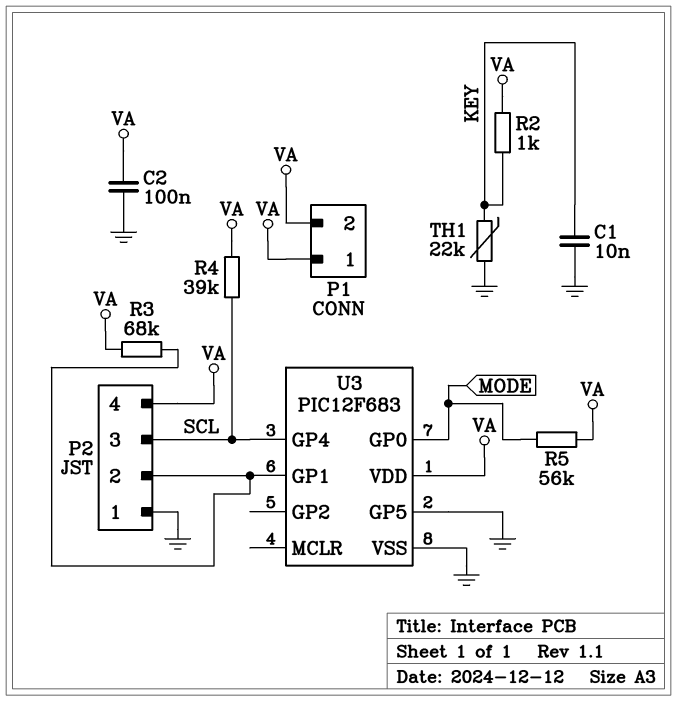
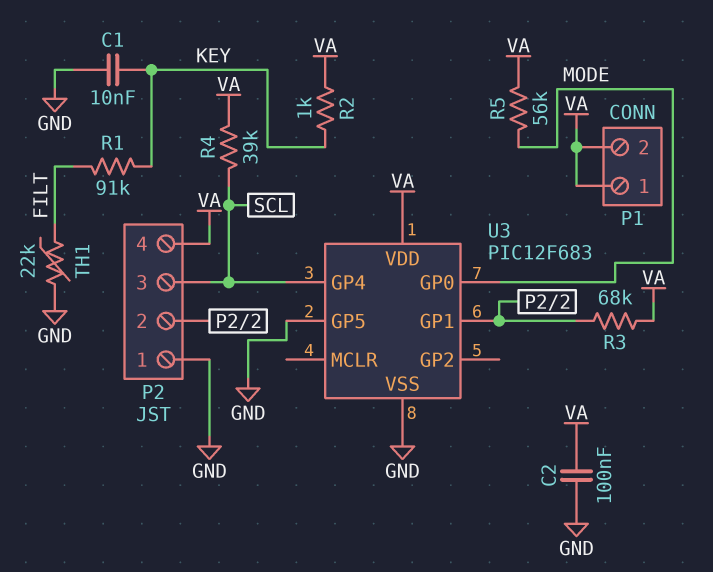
R1: none -> 91k (FILT, KEY)
TH1: 22k (GND, KEY) -> 22k (FILT, GND)

